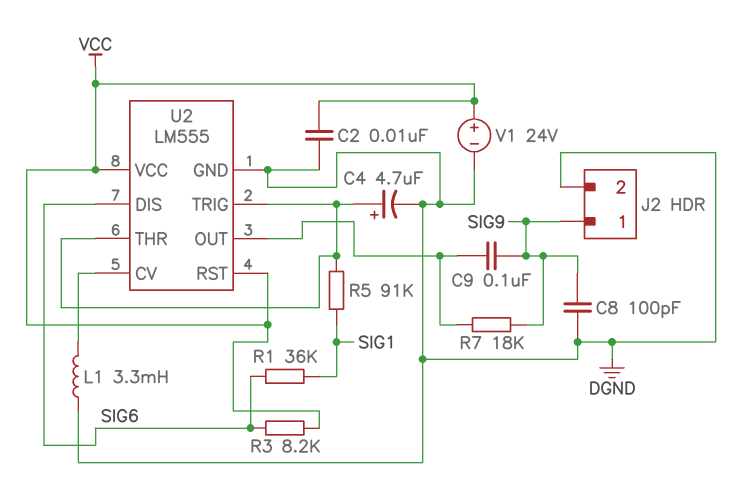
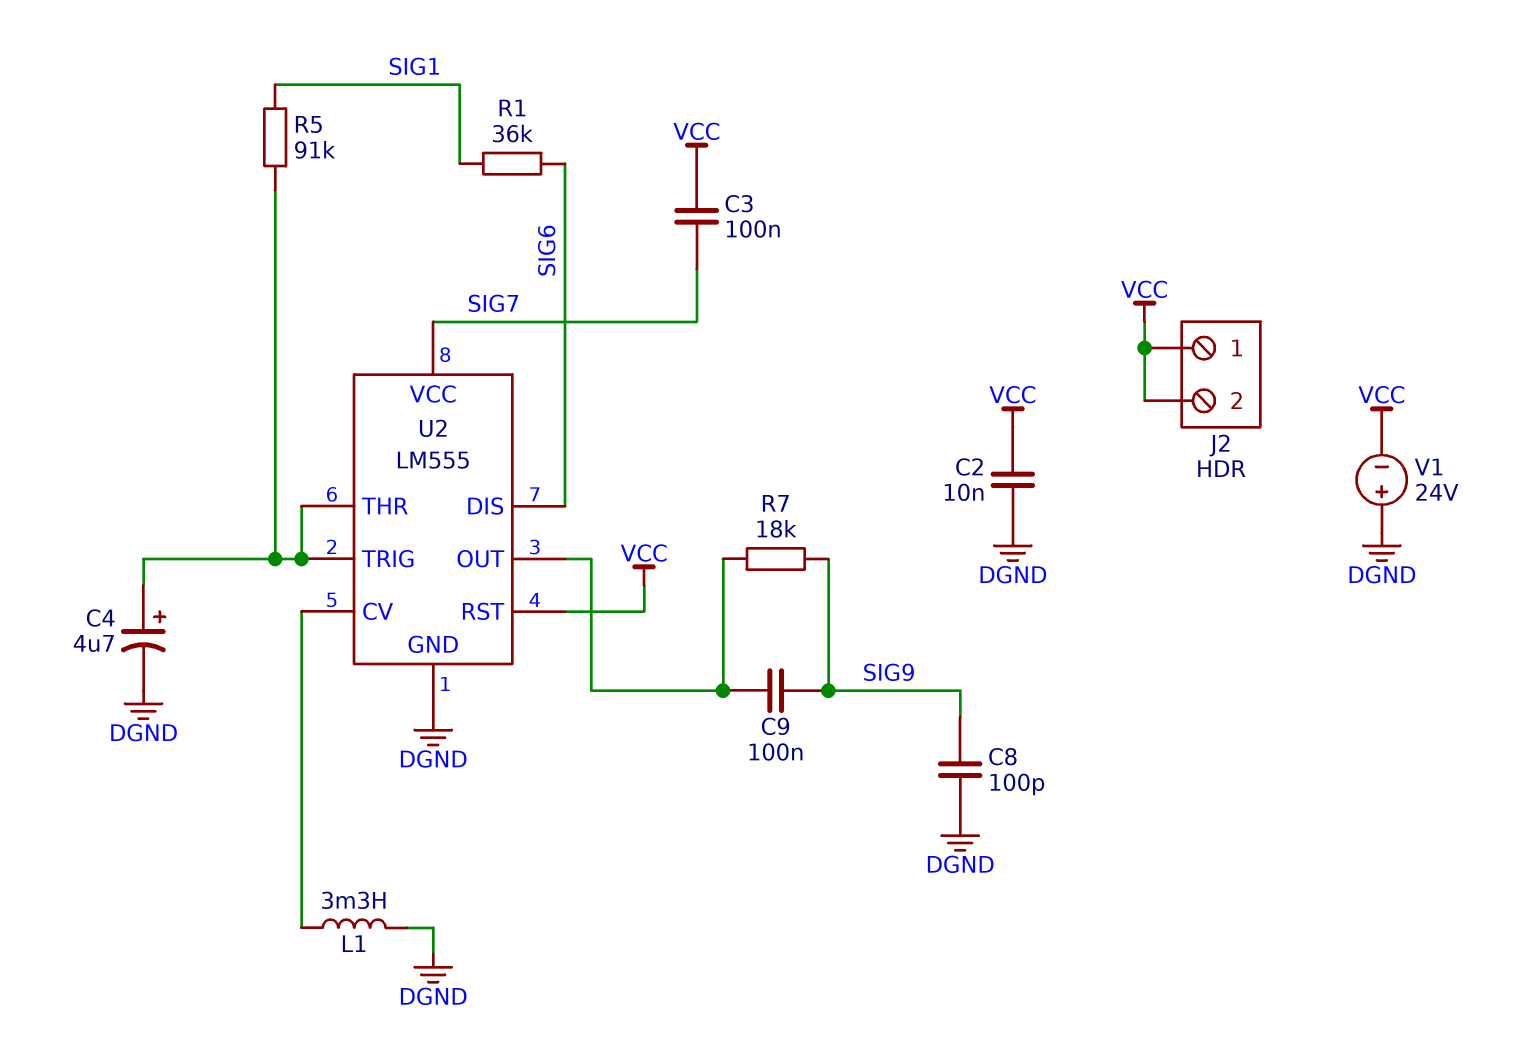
C3: none -> 100nF (SIG7, VCC)
J2 pin 1: SIG9 -> VCC
J2 pin 2: DGND -> VCC
R3: 8.2k (SIG6, VCC) -> none
U2 pin VCC: VCC -> SIG7
V1: 24V (plus VCC, minus DGND) -> 24V (plus DGND, minus VCC)

